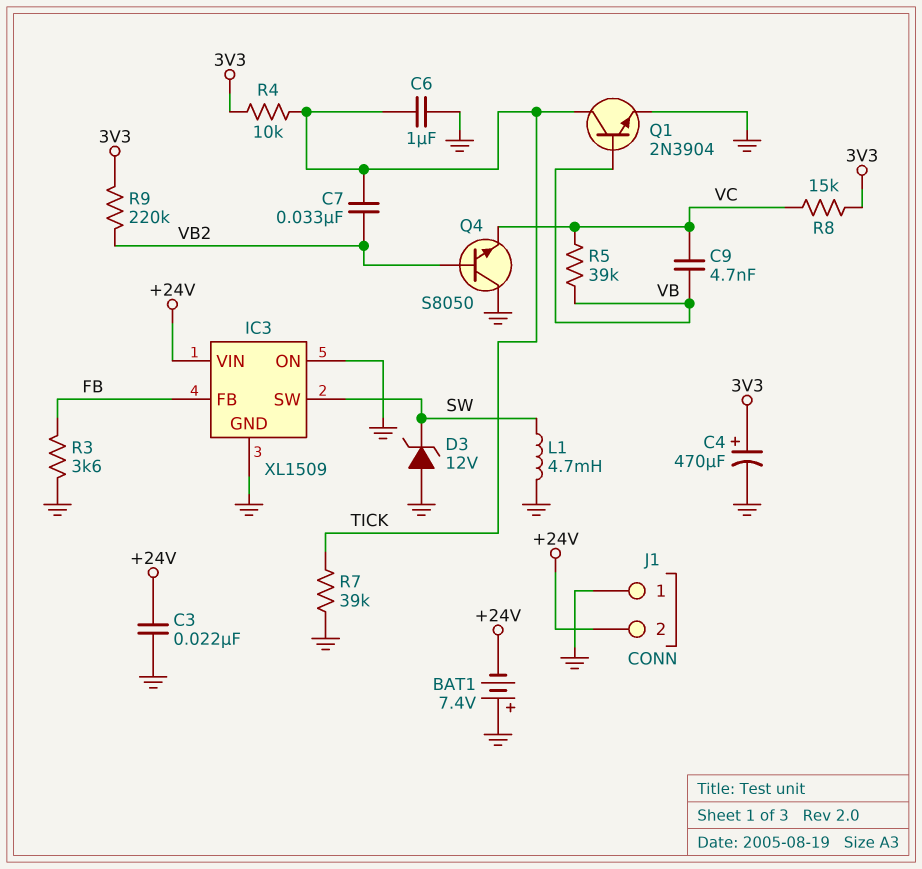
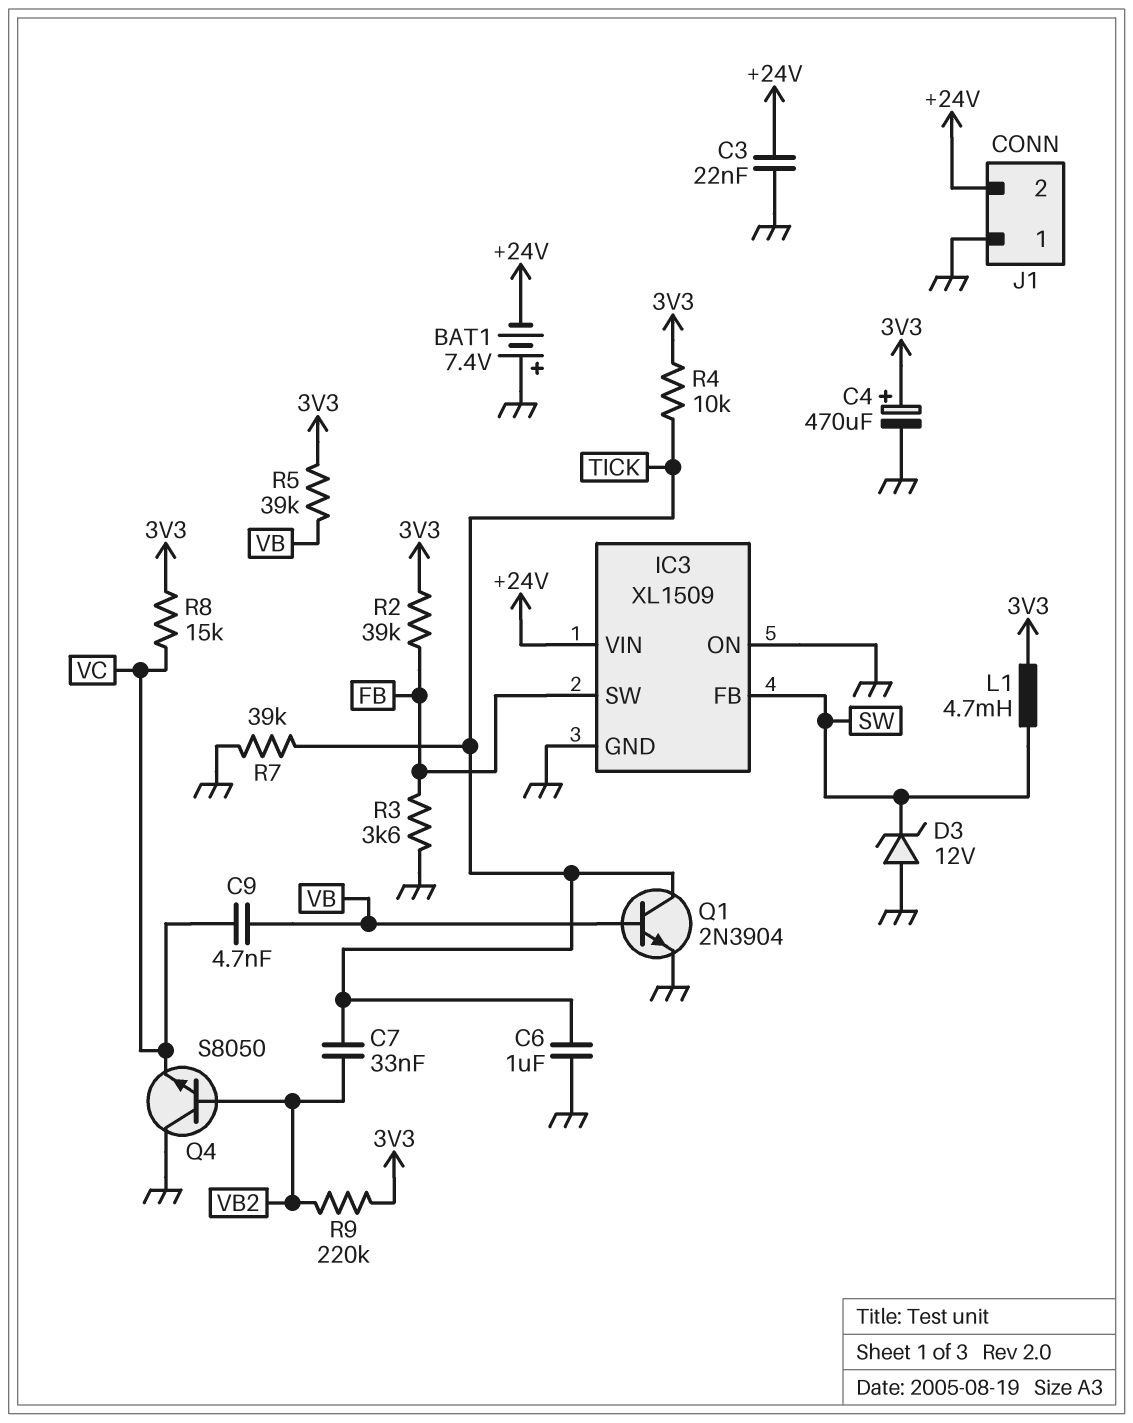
IC3 pin FB: FB -> SW
IC3 pin SW: SW -> FB
L1: 4.7mH (GND, SW) -> 4.7mH (3V3, SW)
R2: none -> 39k (3V3, FB)
R5: 39k (VB, VC) -> 39k (3V3, VB)

